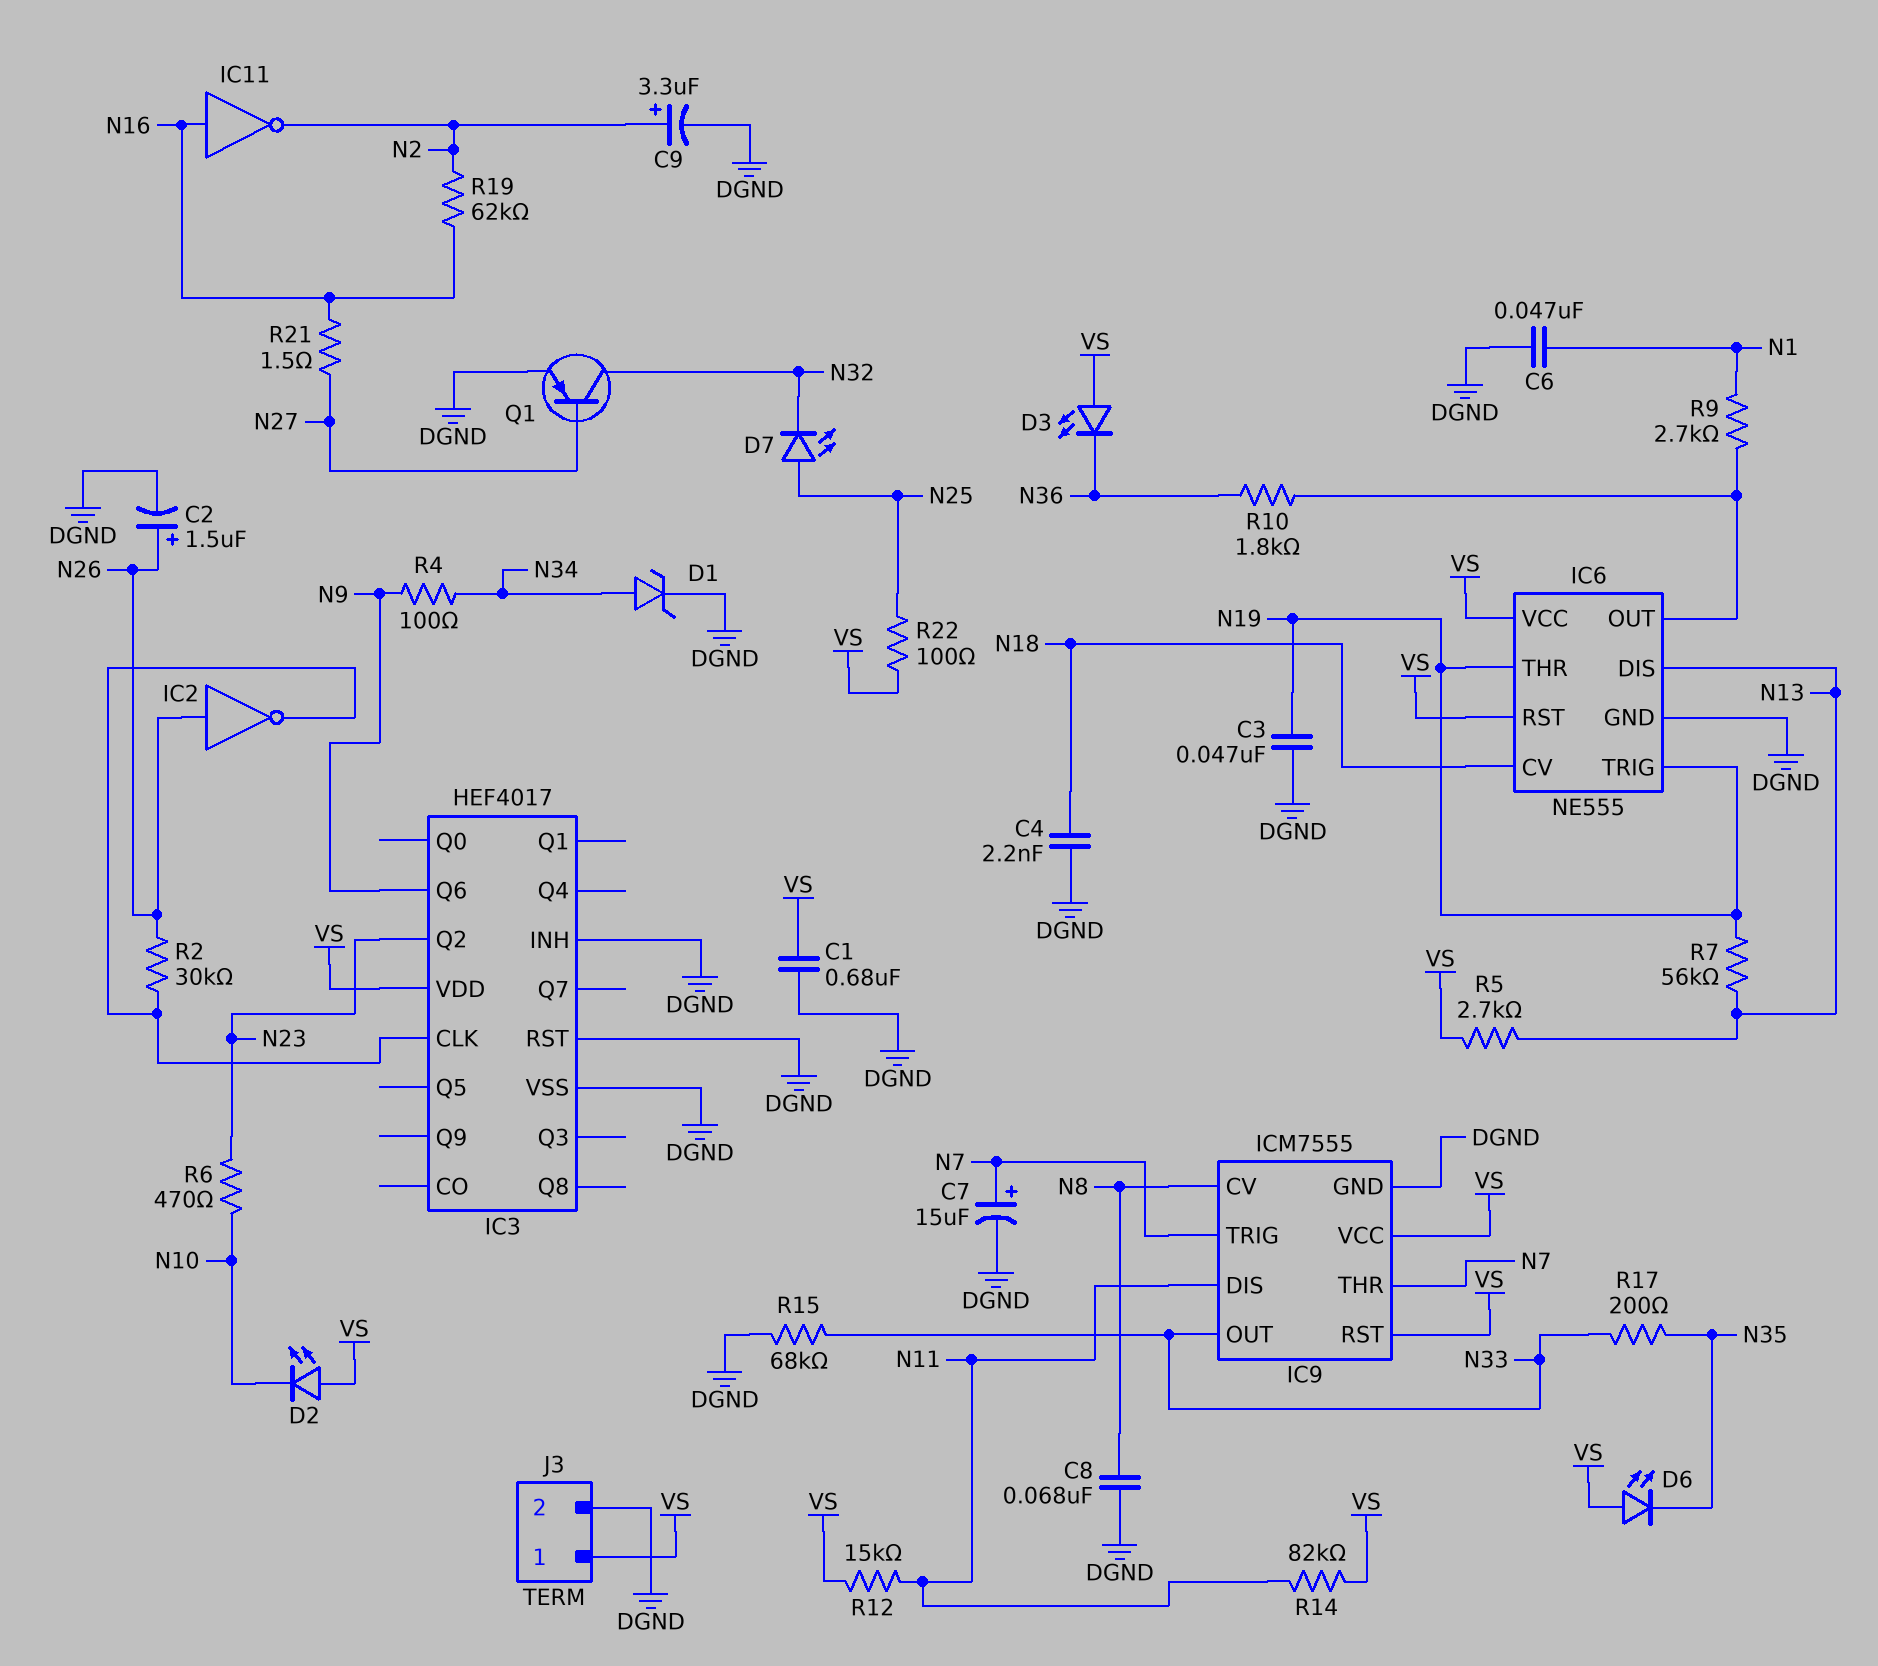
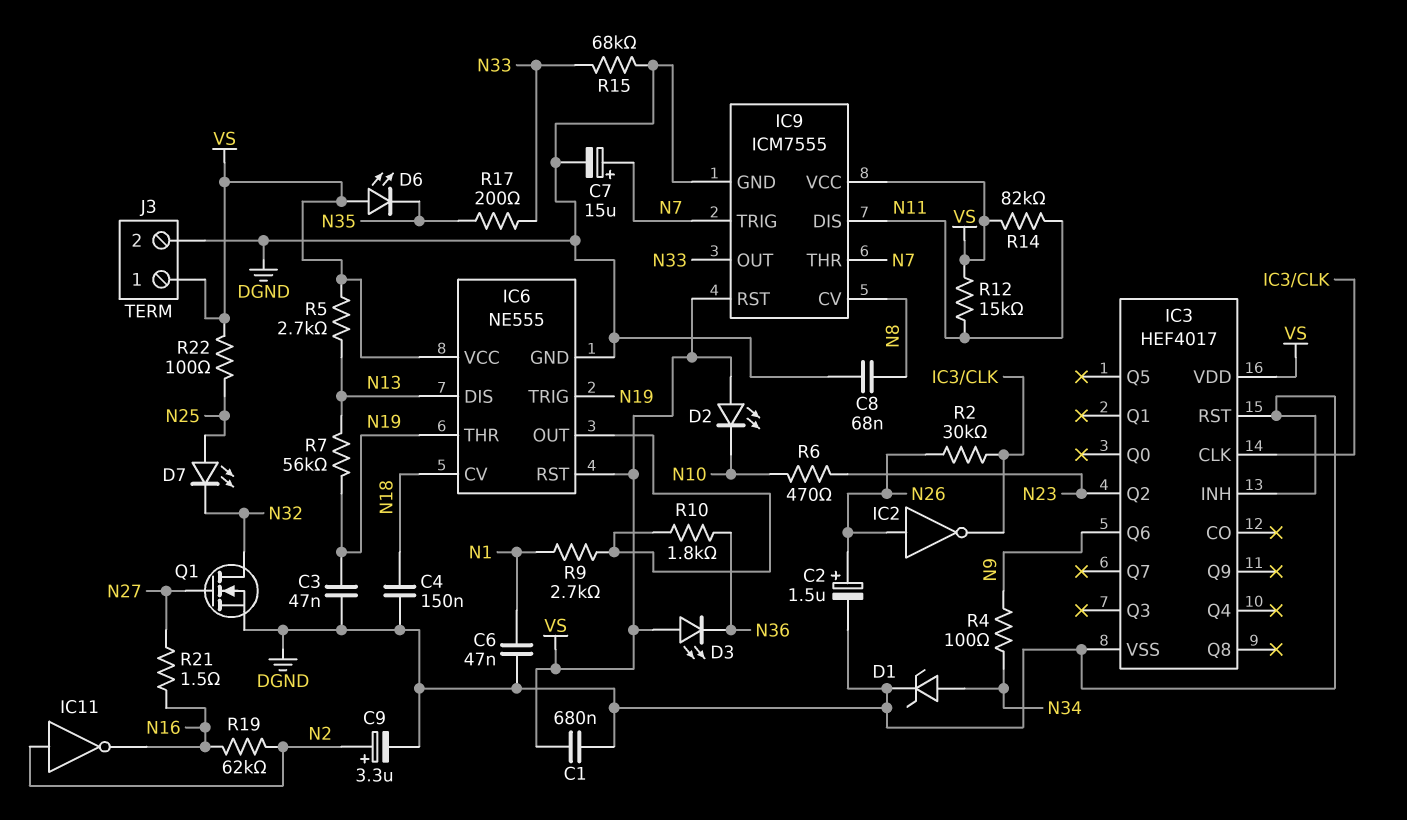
C4: 2.2nF (DGND, N18) -> 150nF (DGND, N18)
IC11: NOT (in N16, out N2) -> NOT (in N2, out N16)
Q1: PNP (B N27, C N32, E DGND) -> NMOS (G N27, D N32, S DGND)

